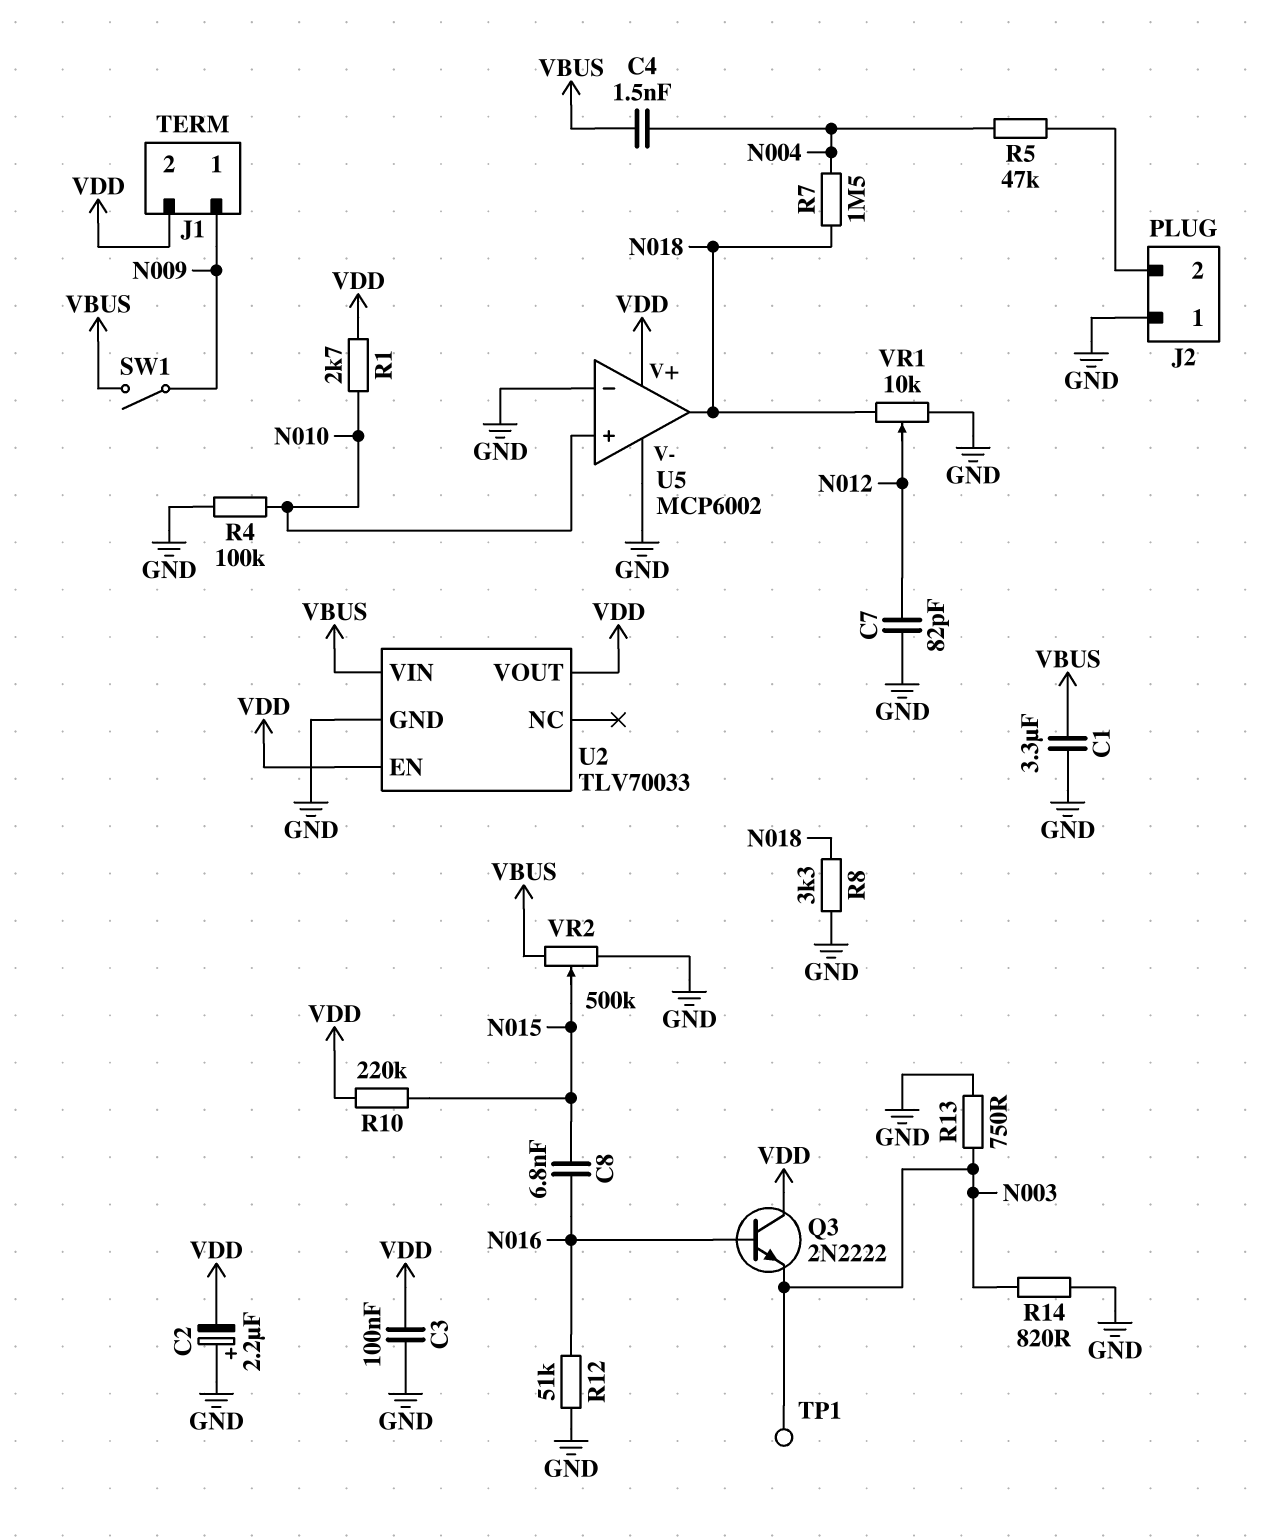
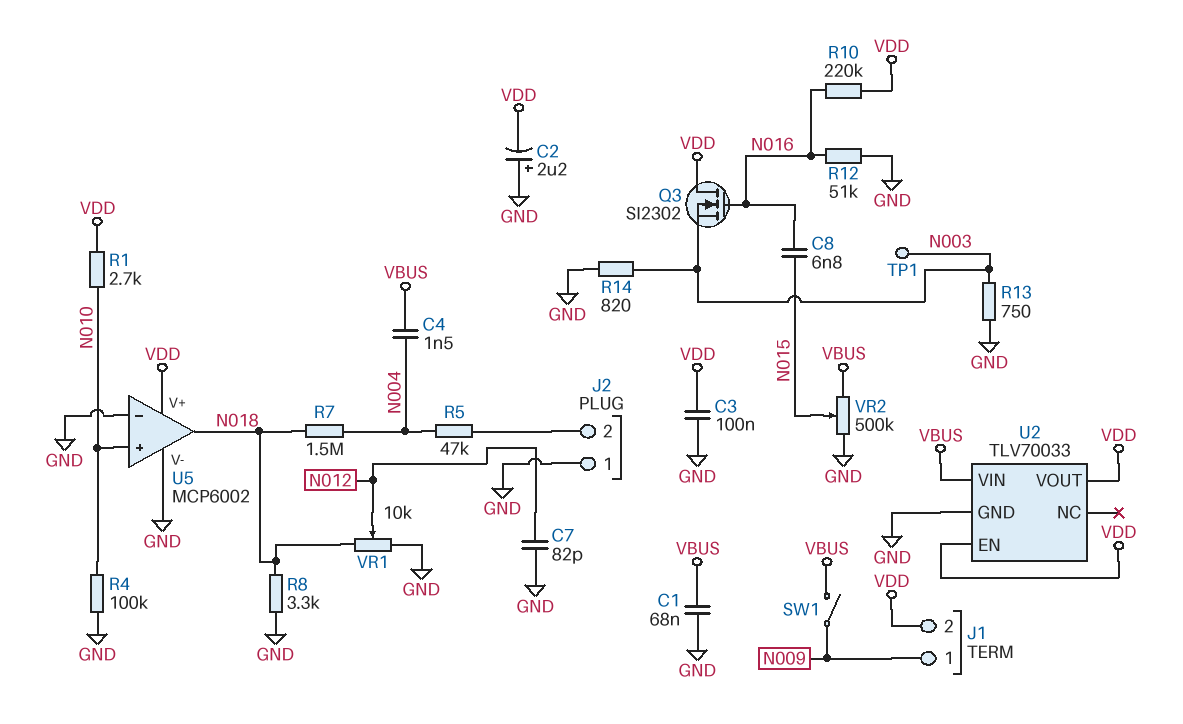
C1: 3.3uF (GND, VBUS) -> 68nF (GND, VBUS)
Q3: NPN 2N2222 (B N016, C VDD, E N003) -> NMOS SI2302 (G N016, D VDD, S N003)
R10: 220k (N015, VDD) -> 220k (N016, VDD)

